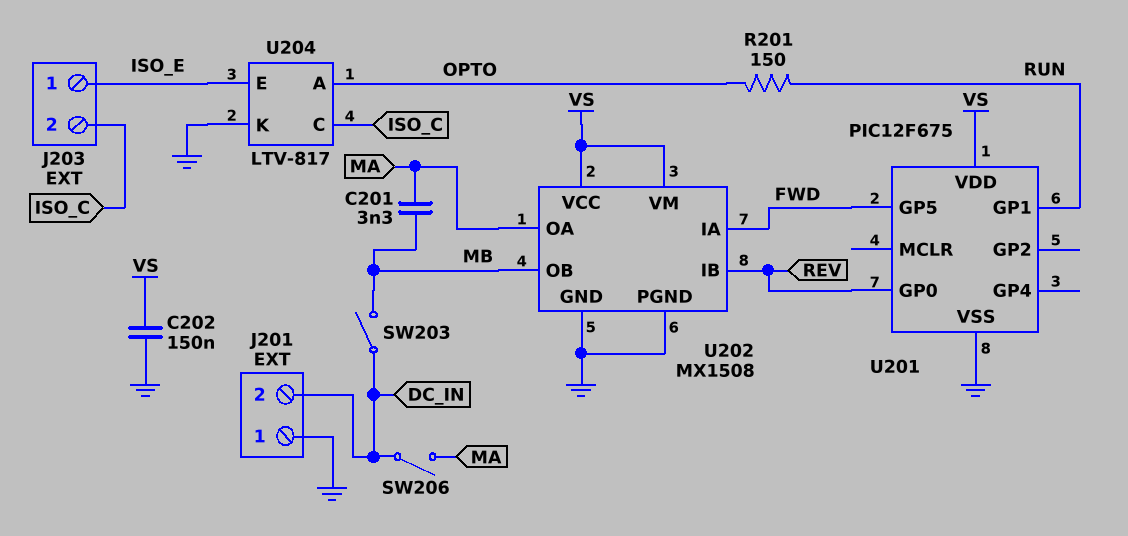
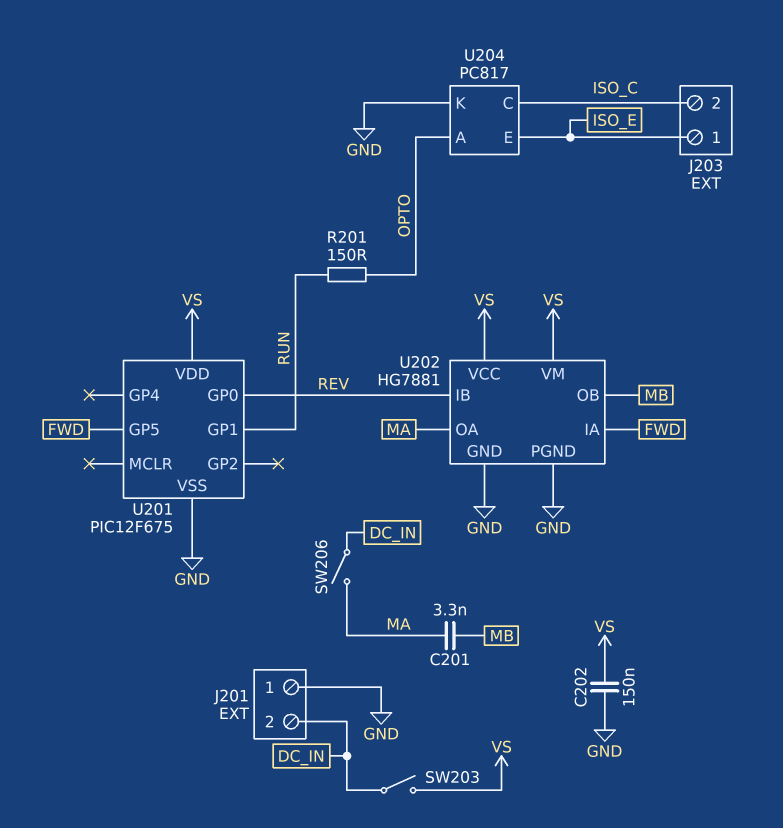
SW203: switch (DC_IN, MB) -> switch (DC_IN, VS)
U202: MX1508 -> HG7881
U204: LTV-817 -> PC817

